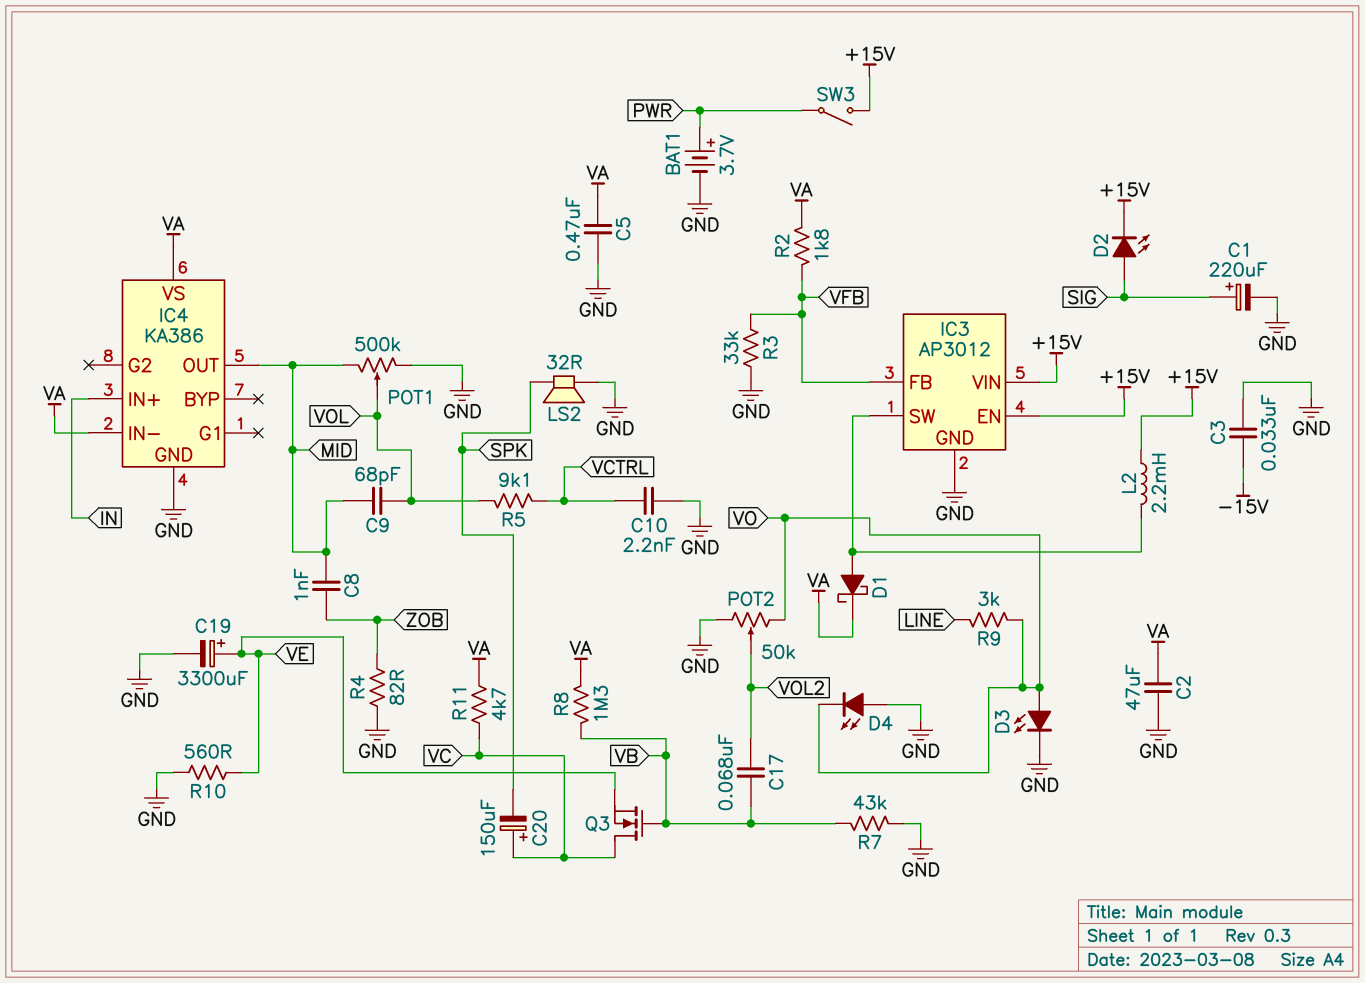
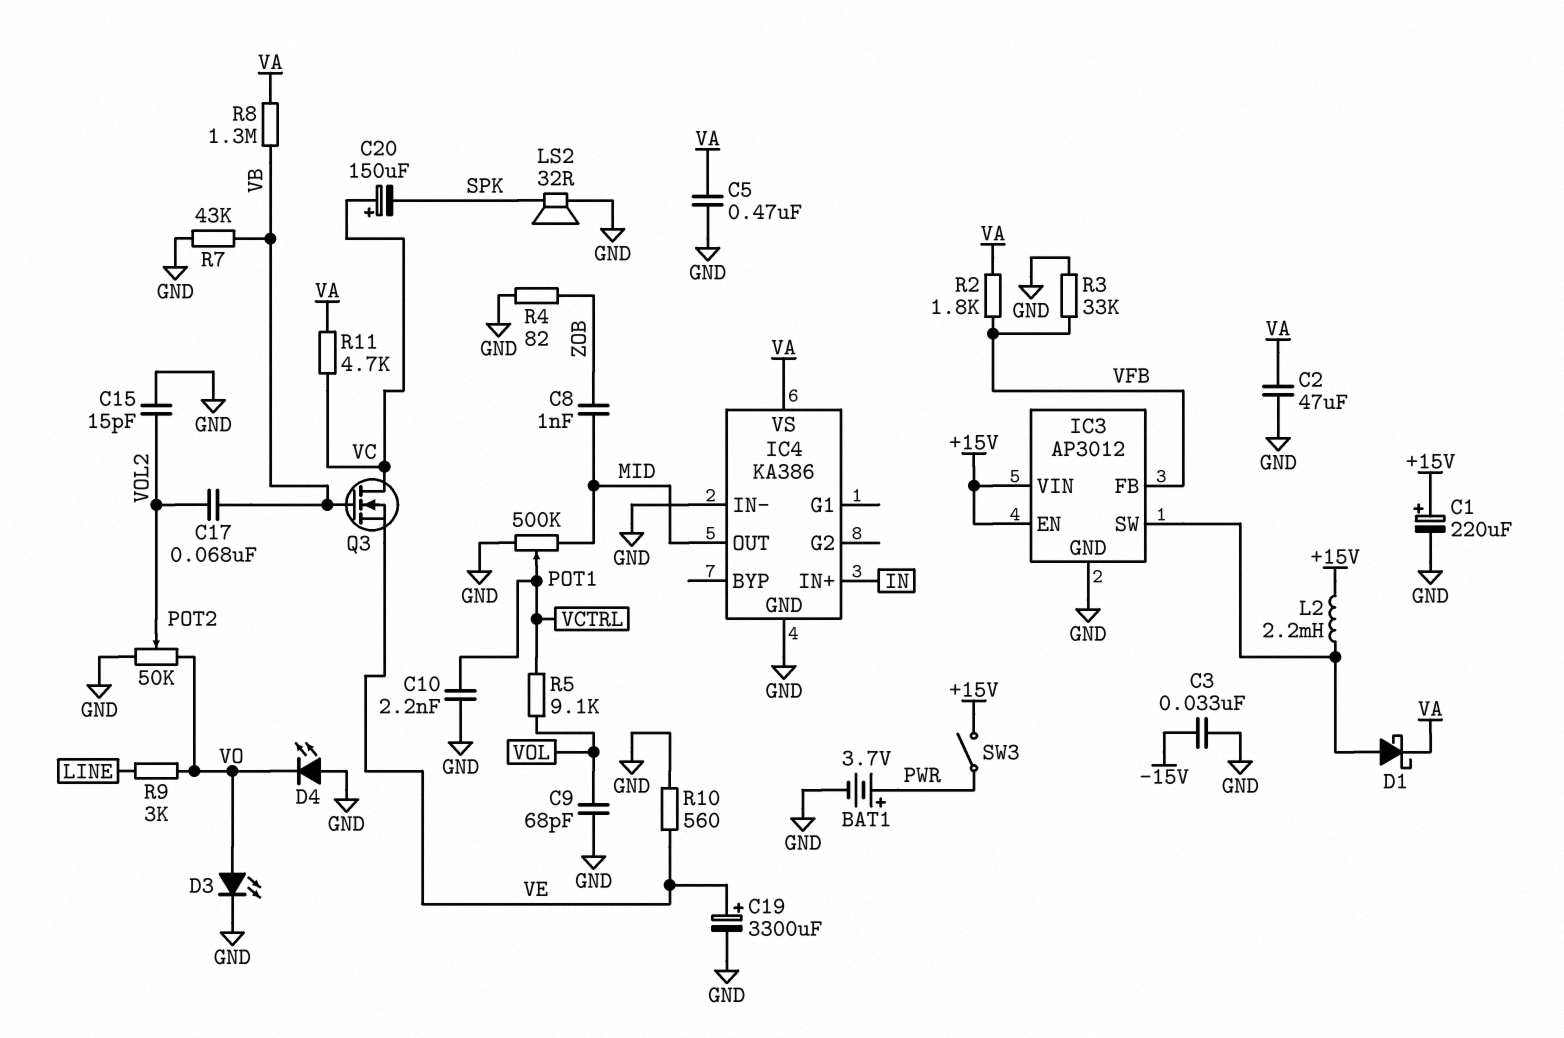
C1: 220uF (plus SIG, minus GND) -> 220uF (plus +15V, minus GND)
C9: 68pF (MID, VOL) -> 68pF (GND, VOL)
C15: none -> 15pF (GND, VOL2)
D2: LED (A SIG, K +15V) -> none
IC4 pin IN-: VA -> GND
POT1: 500k (GND, MID, wiper VOL) -> 500k (GND, MID, wiper VCTRL)

